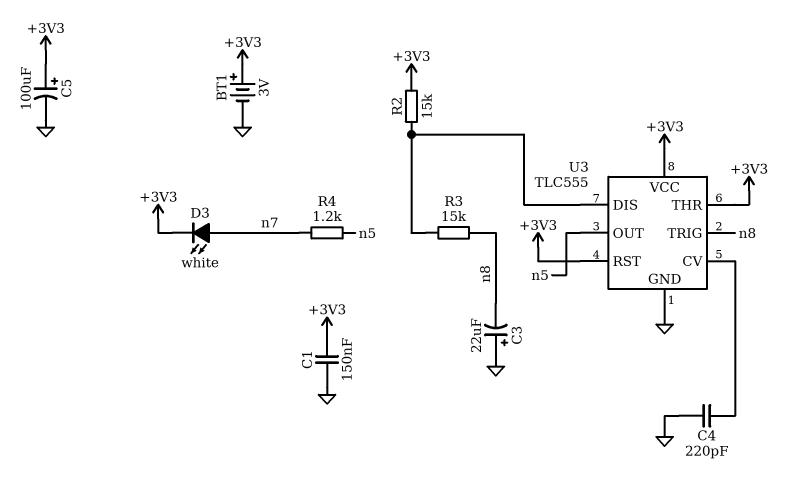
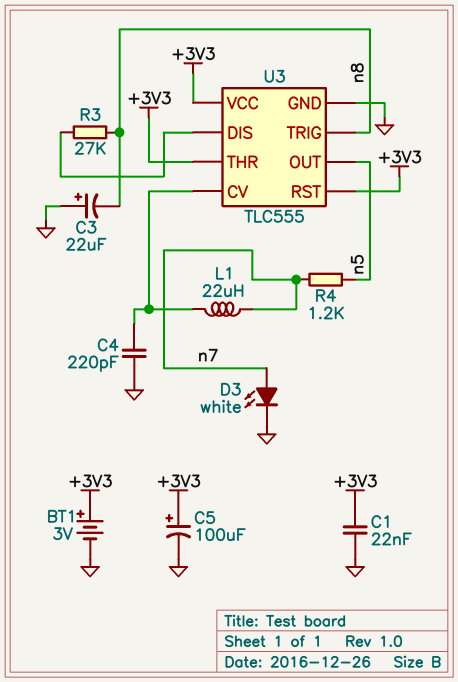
C1: 150nF (+3V3, GND) -> 22nF (+3V3, GND)
D3: LED white (A n7, K +3V3) -> LED white (A n7, K GND)
L1: none -> 22uH (U3/CV, n7)
R2: 15k (+3V3, U3/DIS) -> none
R3: 15k (U3/DIS, n8) -> 27k (U3/DIS, n8)

